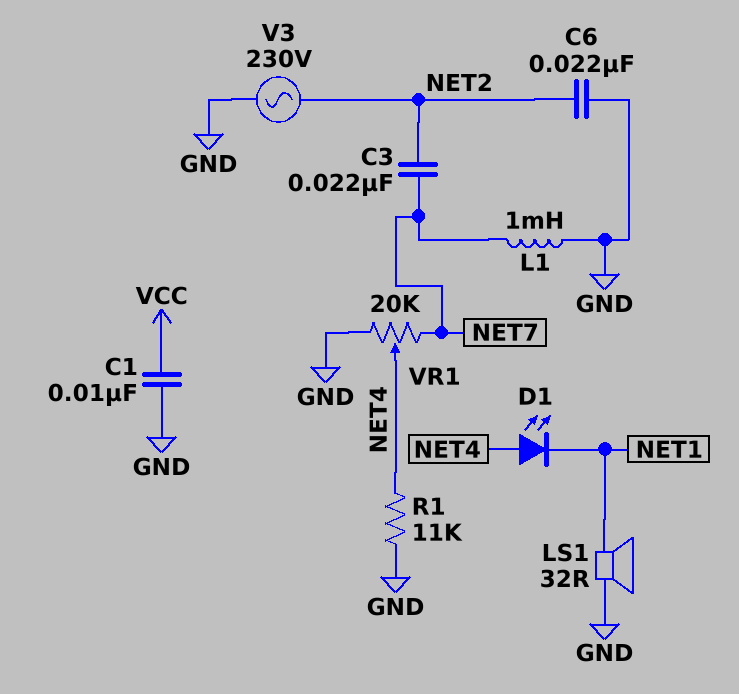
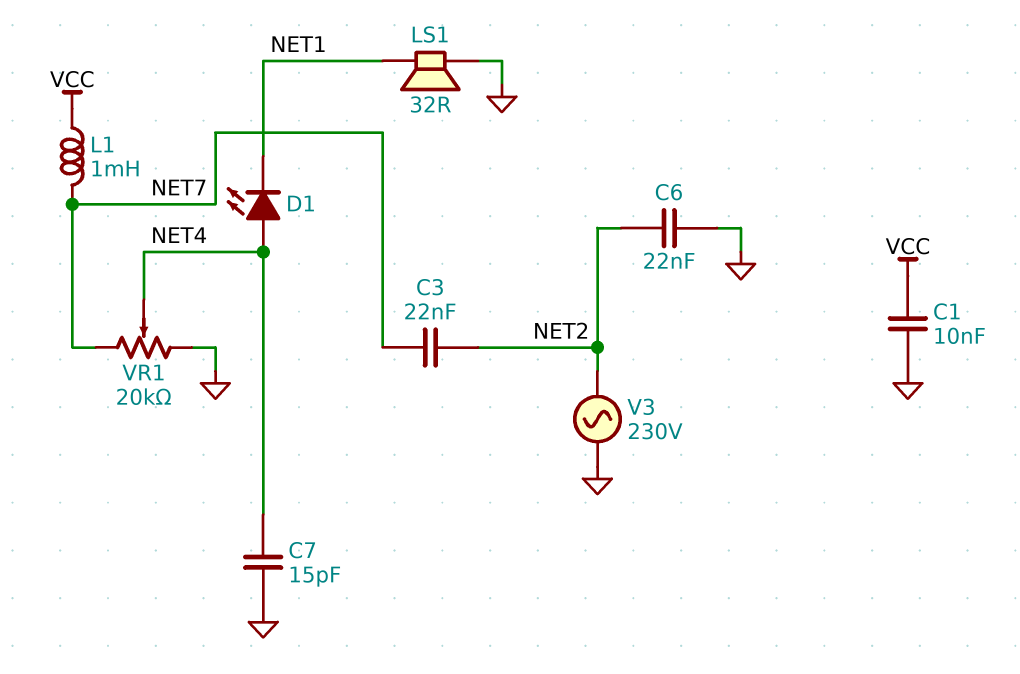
C7: none -> 15pF (GND, NET4)
L1: 1mH (GND, NET7) -> 1mH (NET7, VCC)
R1: 11k (GND, NET4) -> none

